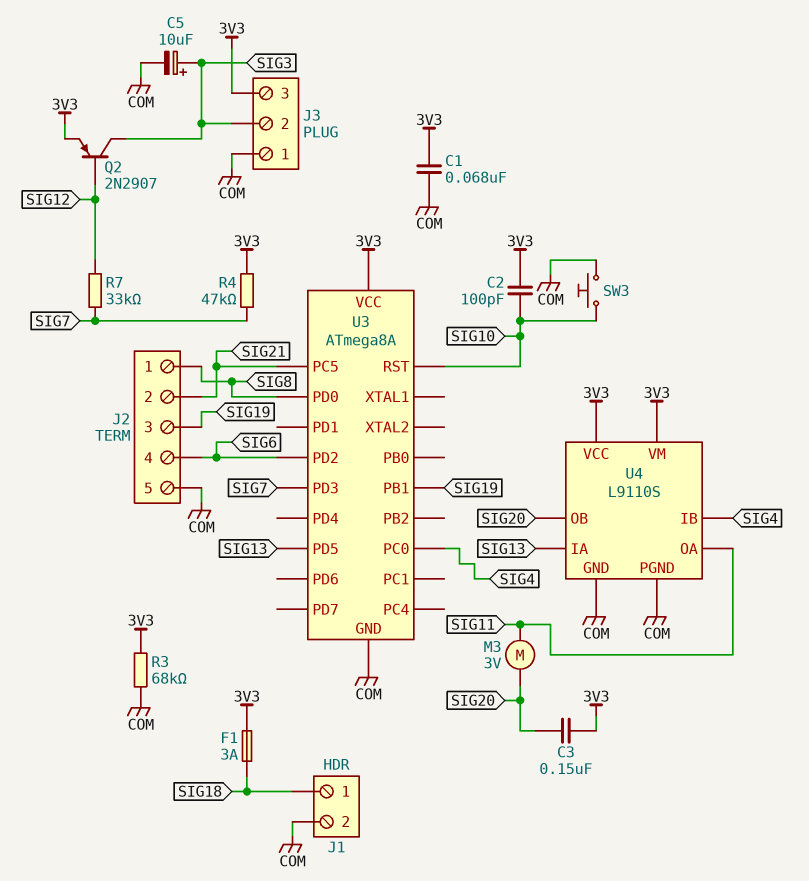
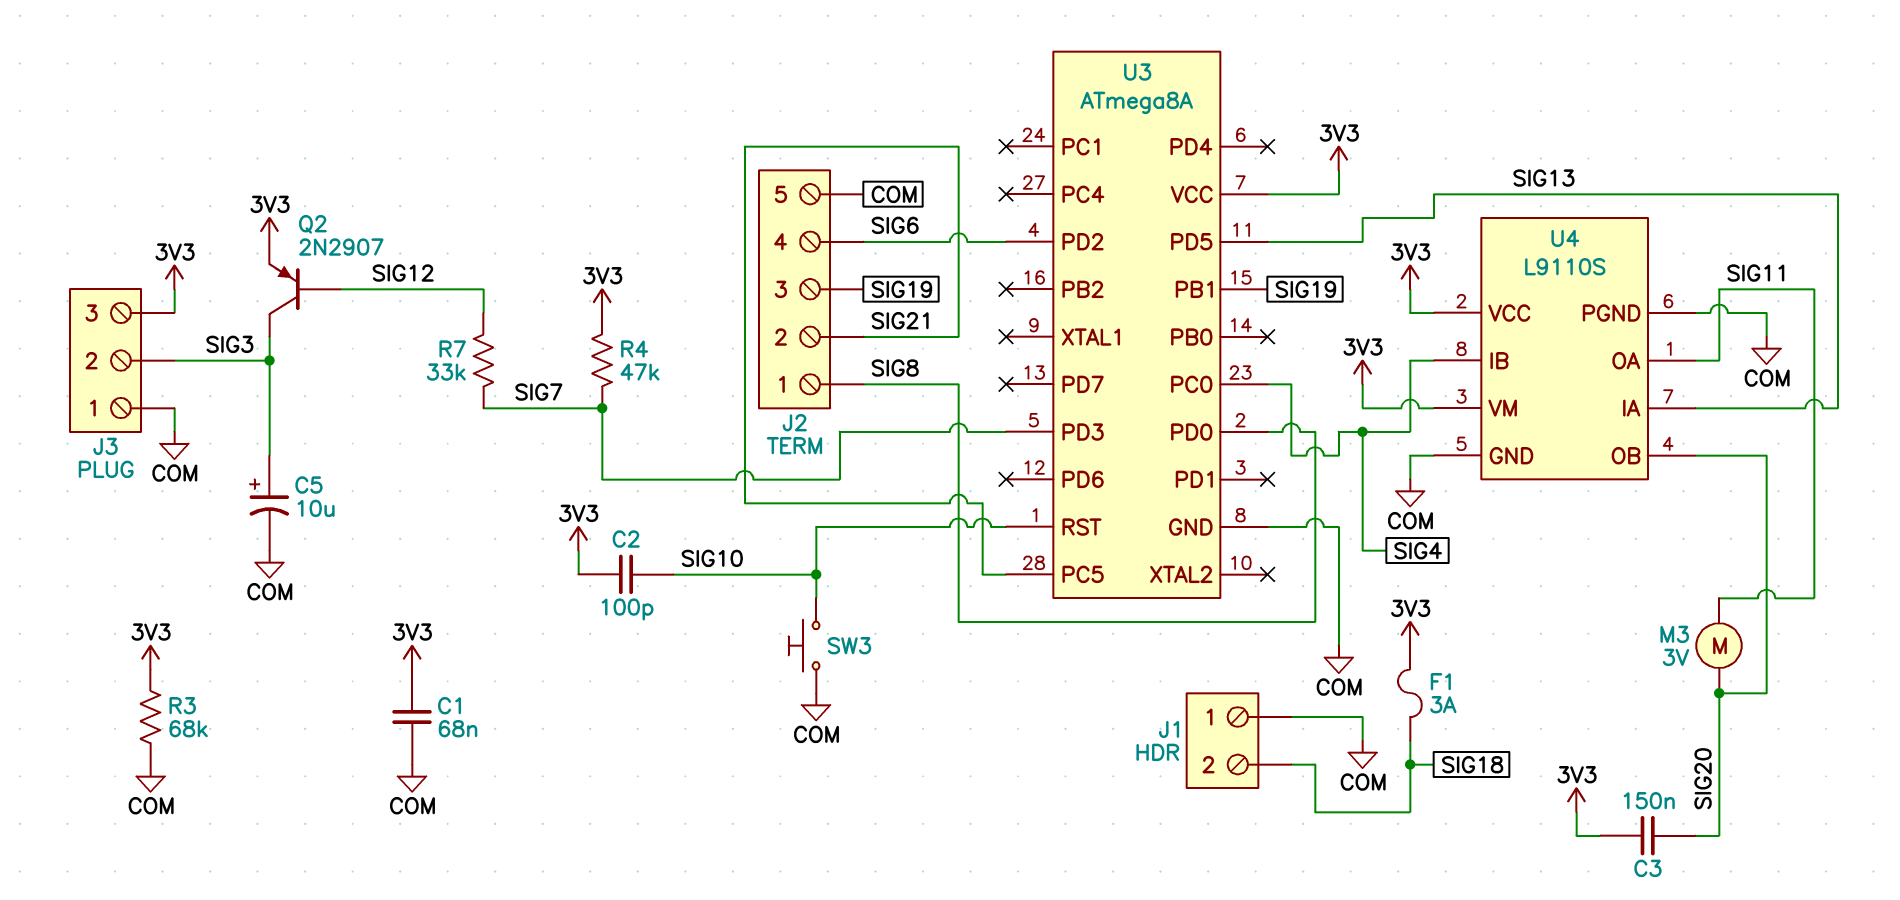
J1 pin 1: SIG18 -> COM
J1 pin 2: COM -> SIG18

